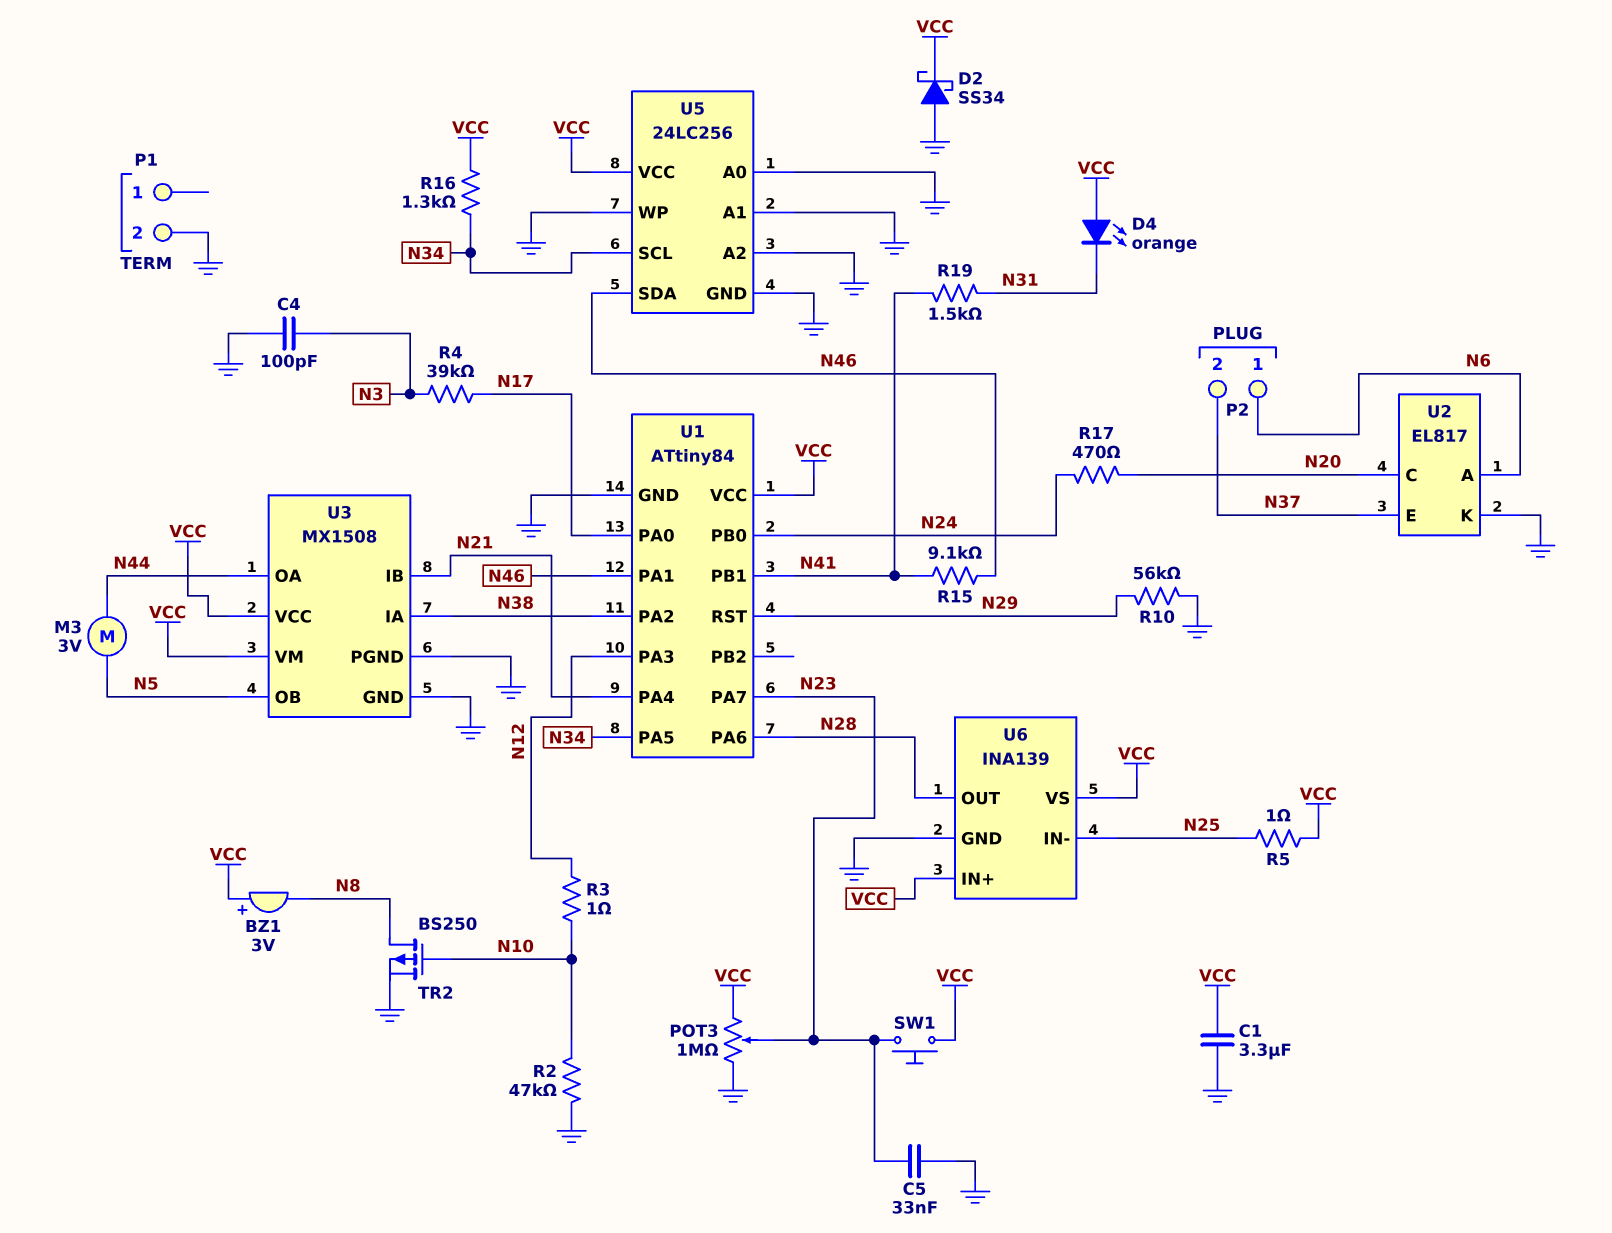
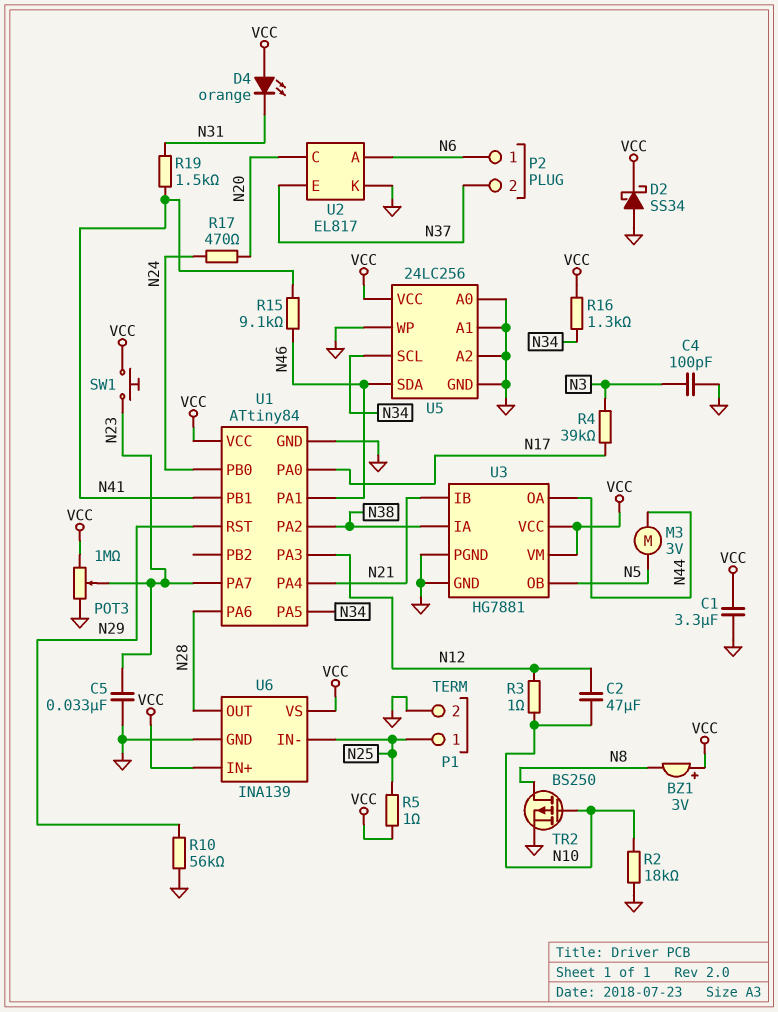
C2: none -> 47uF (N10, N12)
P1 pin 1: none -> N25
R2: 47k (GND, N10) -> 18k (GND, N10)
U3: MX1508 -> HG7881

